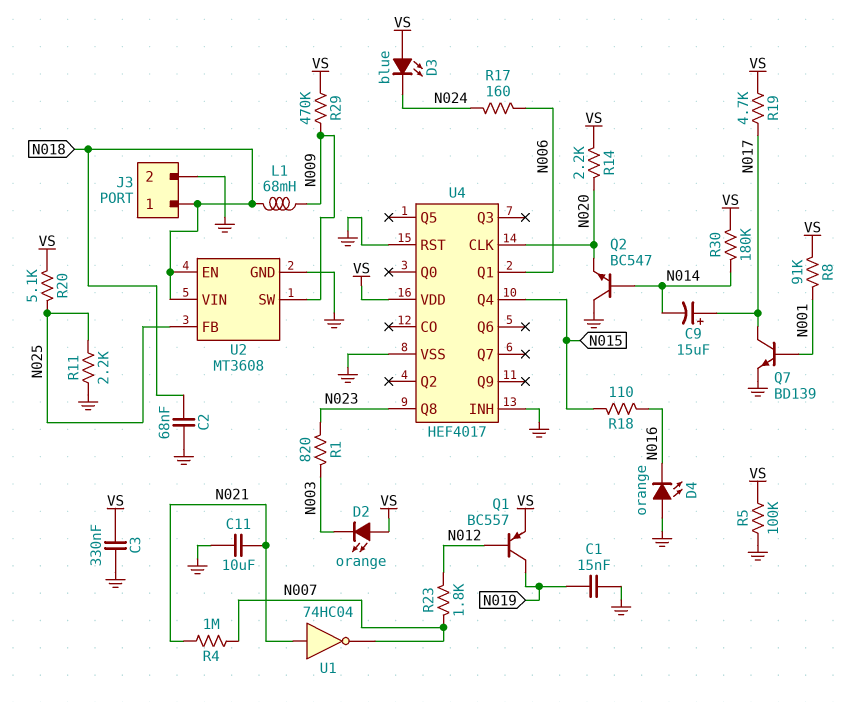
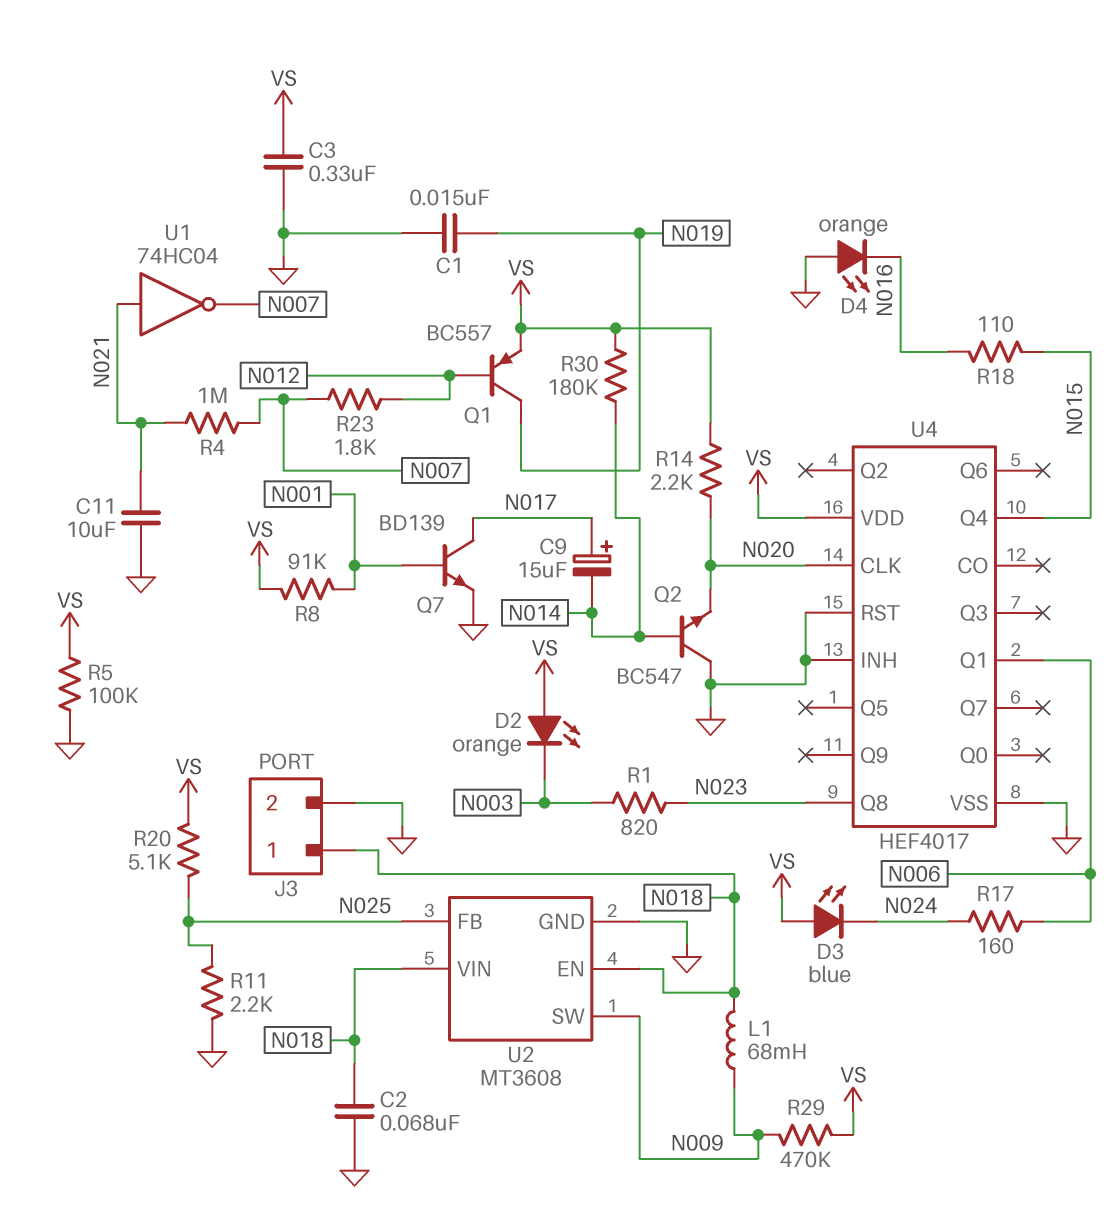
R19: 4.7k (N017, VS) -> none

